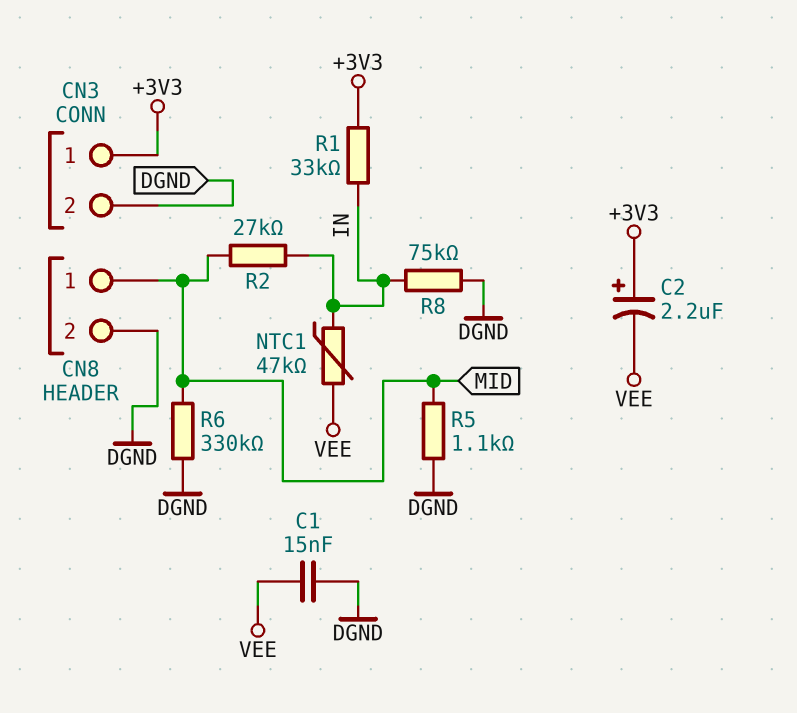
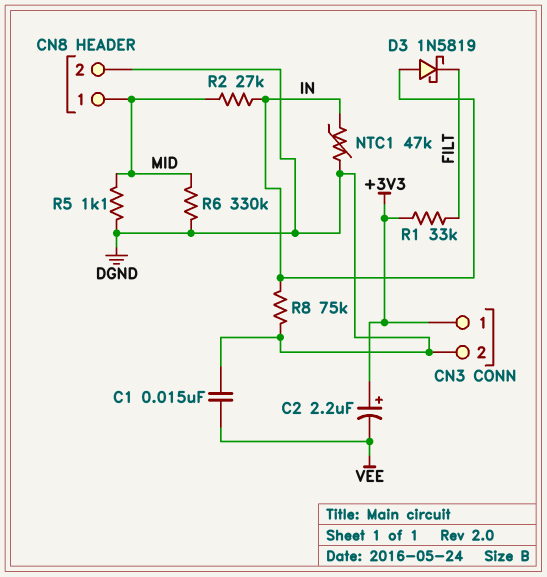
D3: none -> schottky 1N5819 (A IN, K FILT)
NTC1: 47k (IN, VEE) -> 47k (DGND, IN)
R1: 33k (+3V3, IN) -> 33k (+3V3, FILT)

